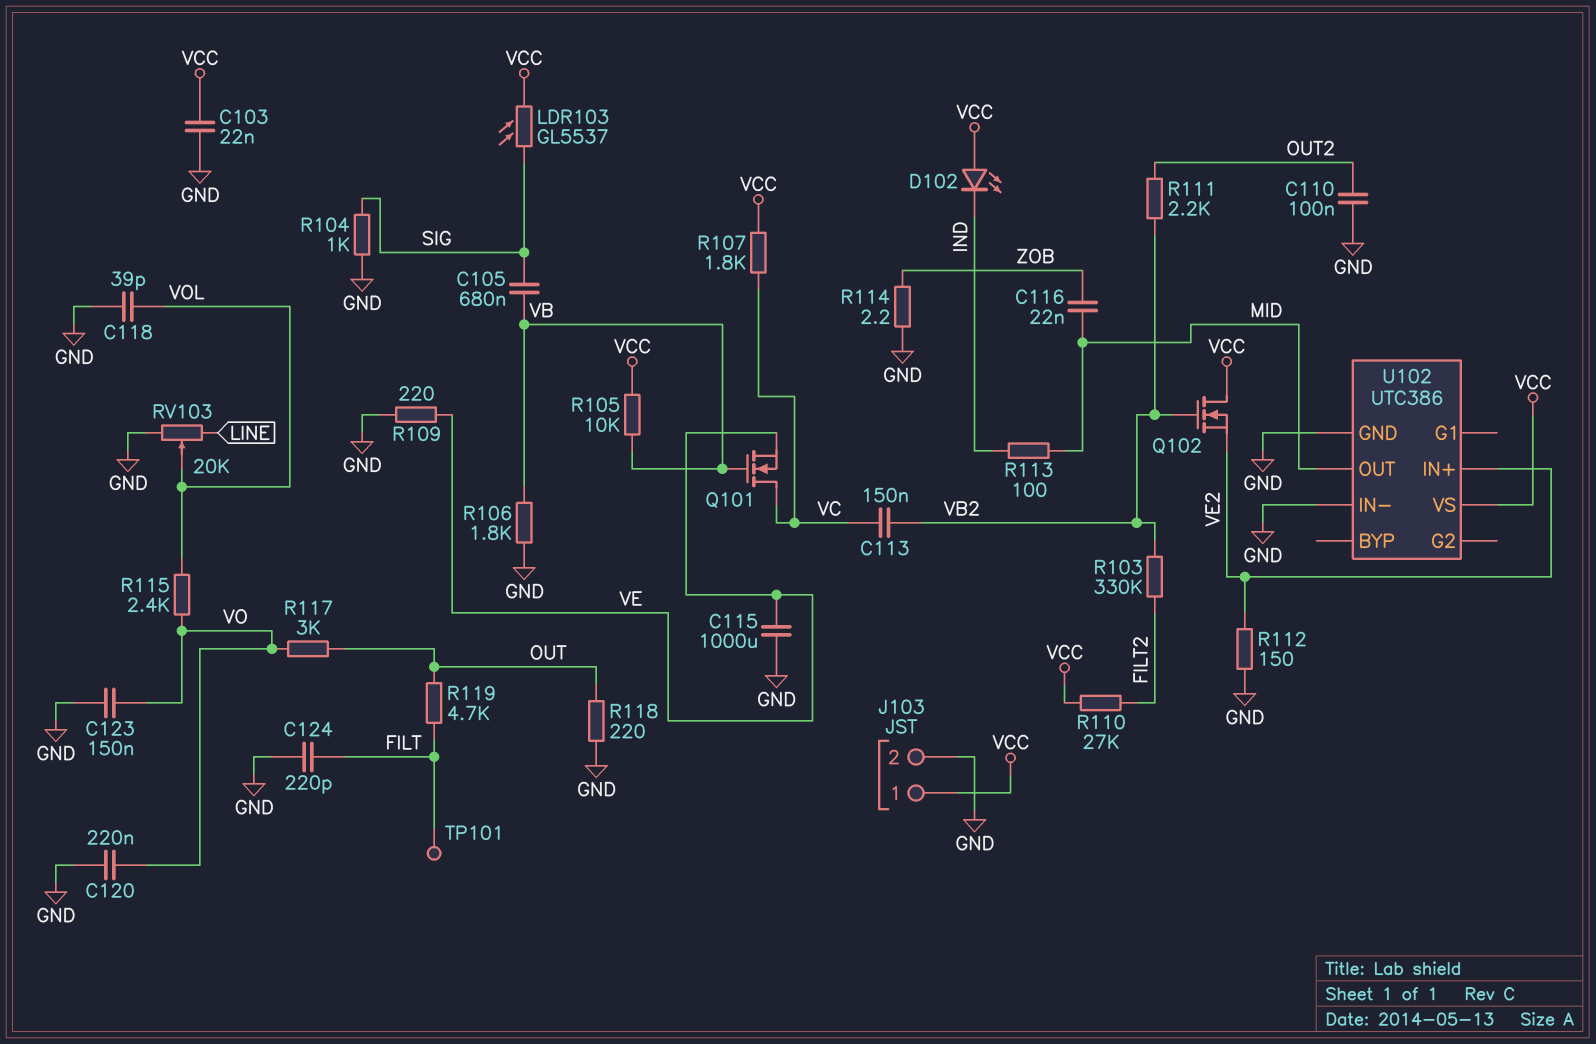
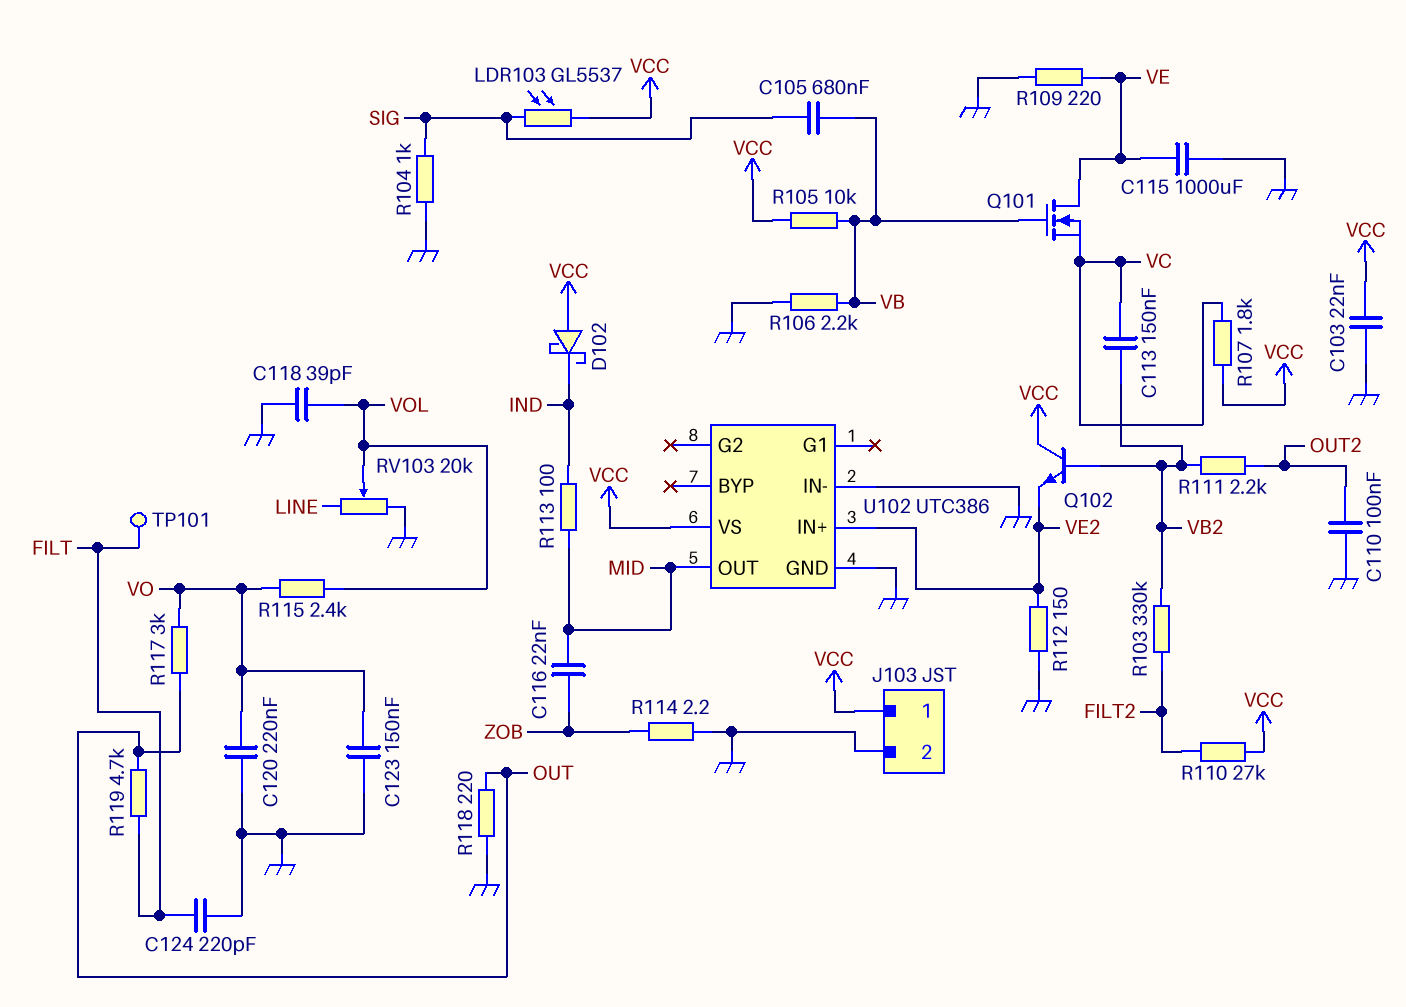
D102: LED (A VCC, K IND) -> schottky (A VCC, K IND)
Q101: NMOS (G VB, D VC, S VE) -> NMOS (G VB, D VE, S VC)
Q102: NMOS (G VB2, D VCC, S VE2) -> NPN (B VB2, C VCC, E VE2)
R106: 1.8k (GND, VB) -> 2.2k (GND, VB)

